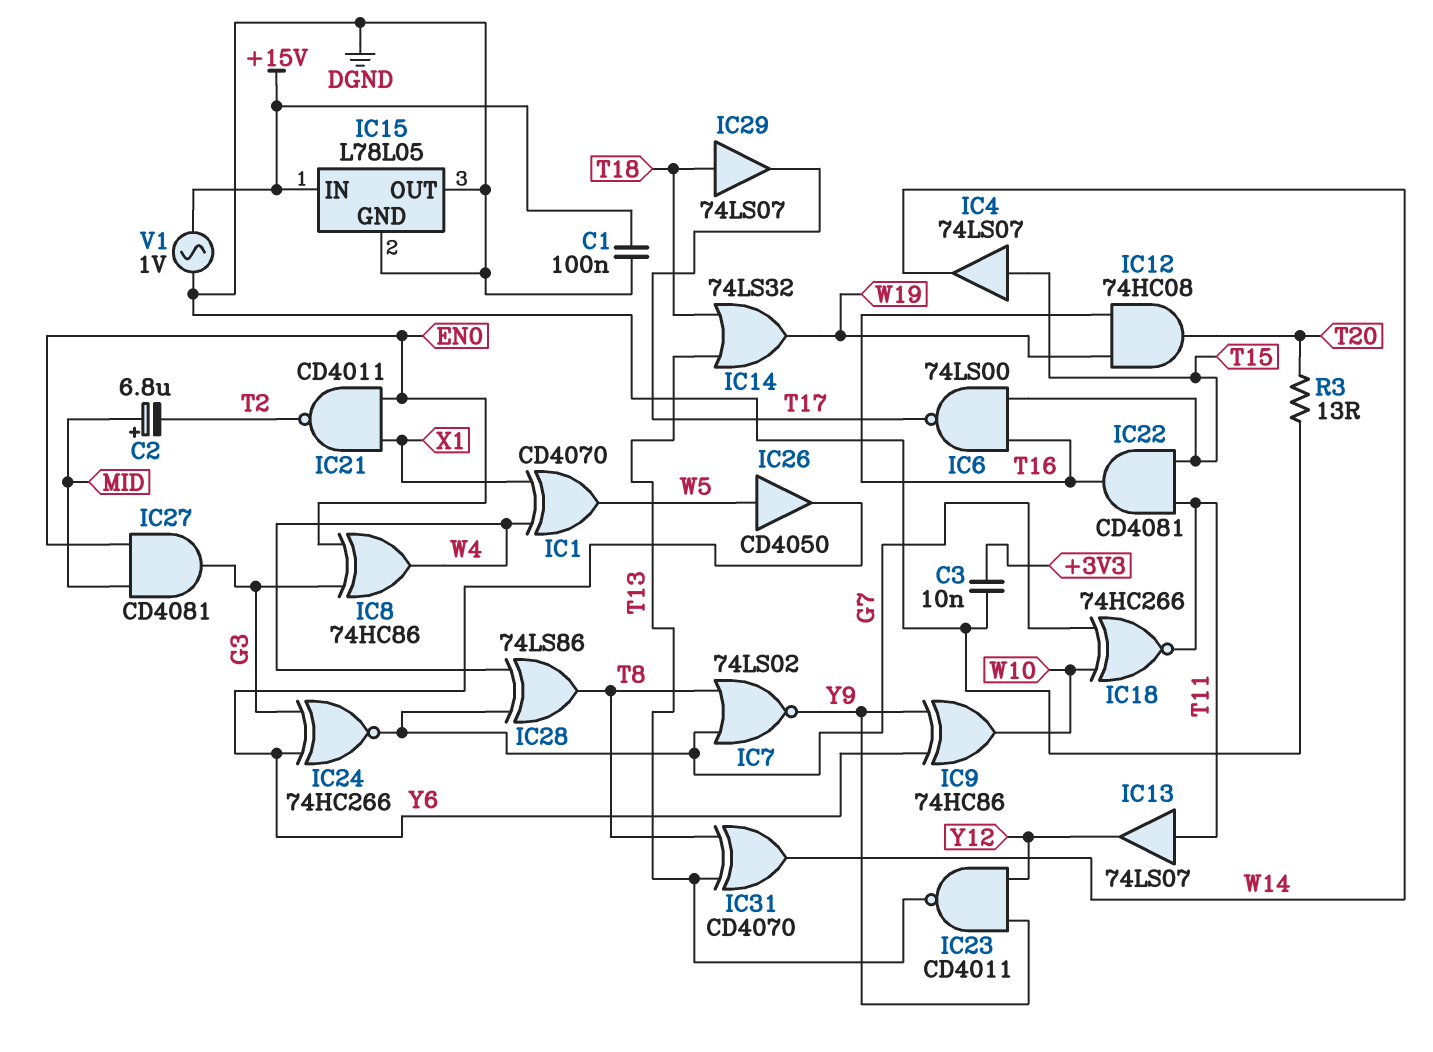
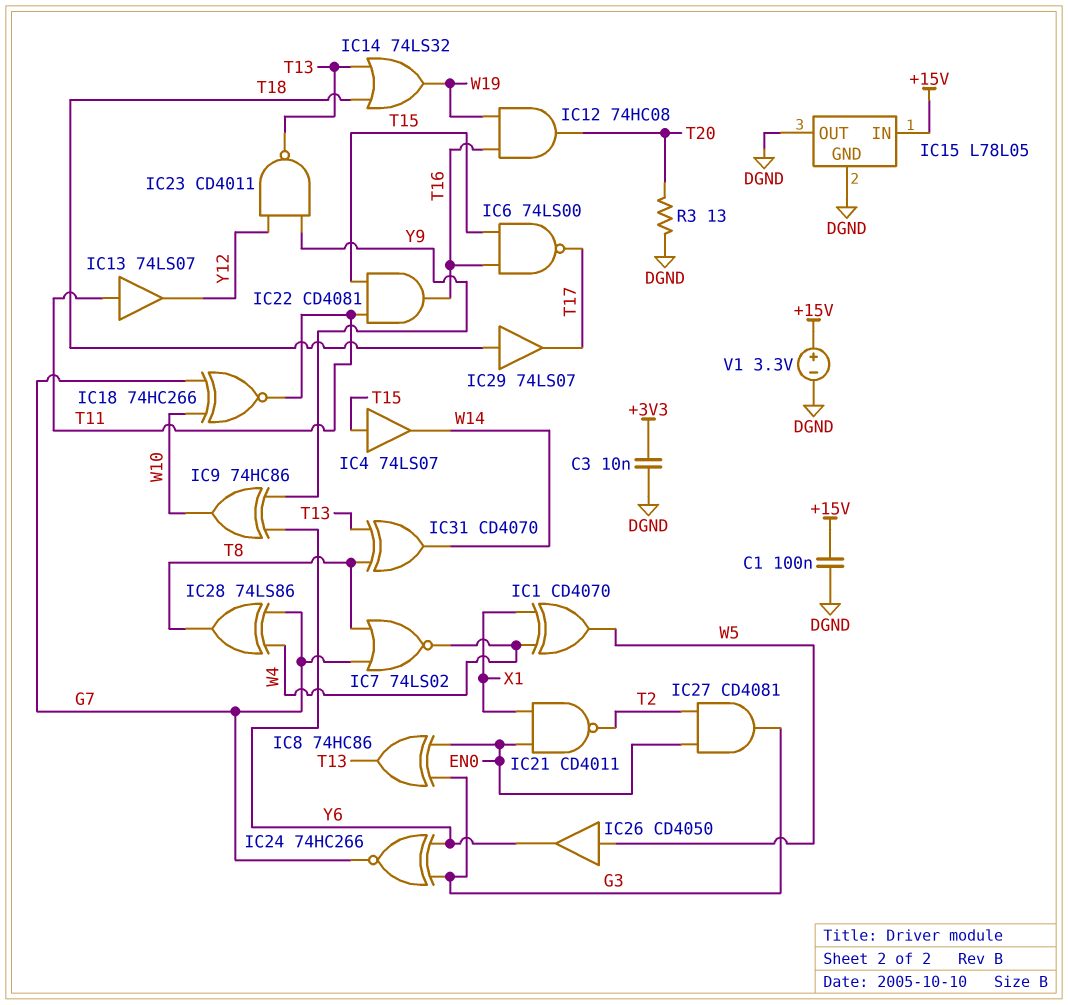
C2: 6.8uF (plus MID, minus T2) -> none
IC7: NOR 74LS02 (in G7, in T8, out Y9) -> NOR 74LS02 (in G7, in T8, out W4)
IC8: XOR 74HC86 (in EN0, in G3, out W4) -> XOR 74HC86 (in EN0, in G3, out T13)
IC27: AND CD4081 (in EN0, in MID, out G3) -> AND CD4081 (in EN0, in T2, out G3)
V1: AC 1V (+15V, DGND) -> 3.3V (plus +15V, minus DGND)

